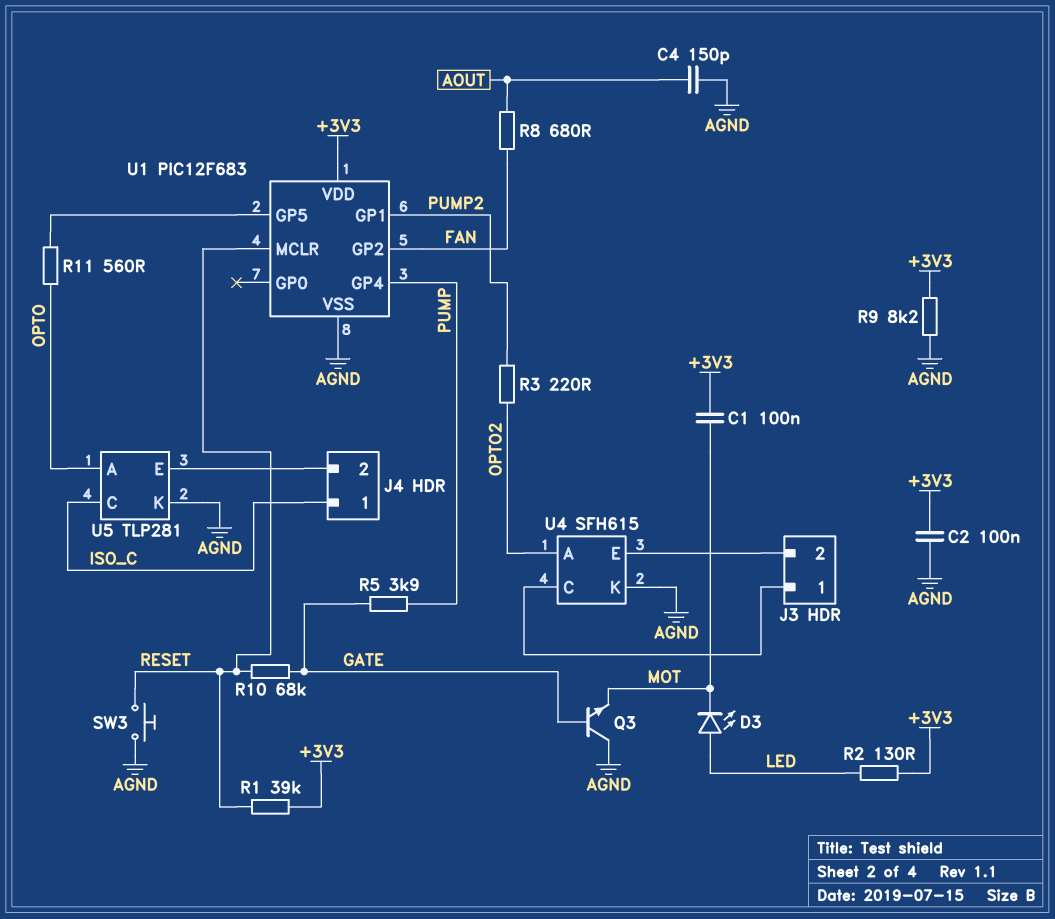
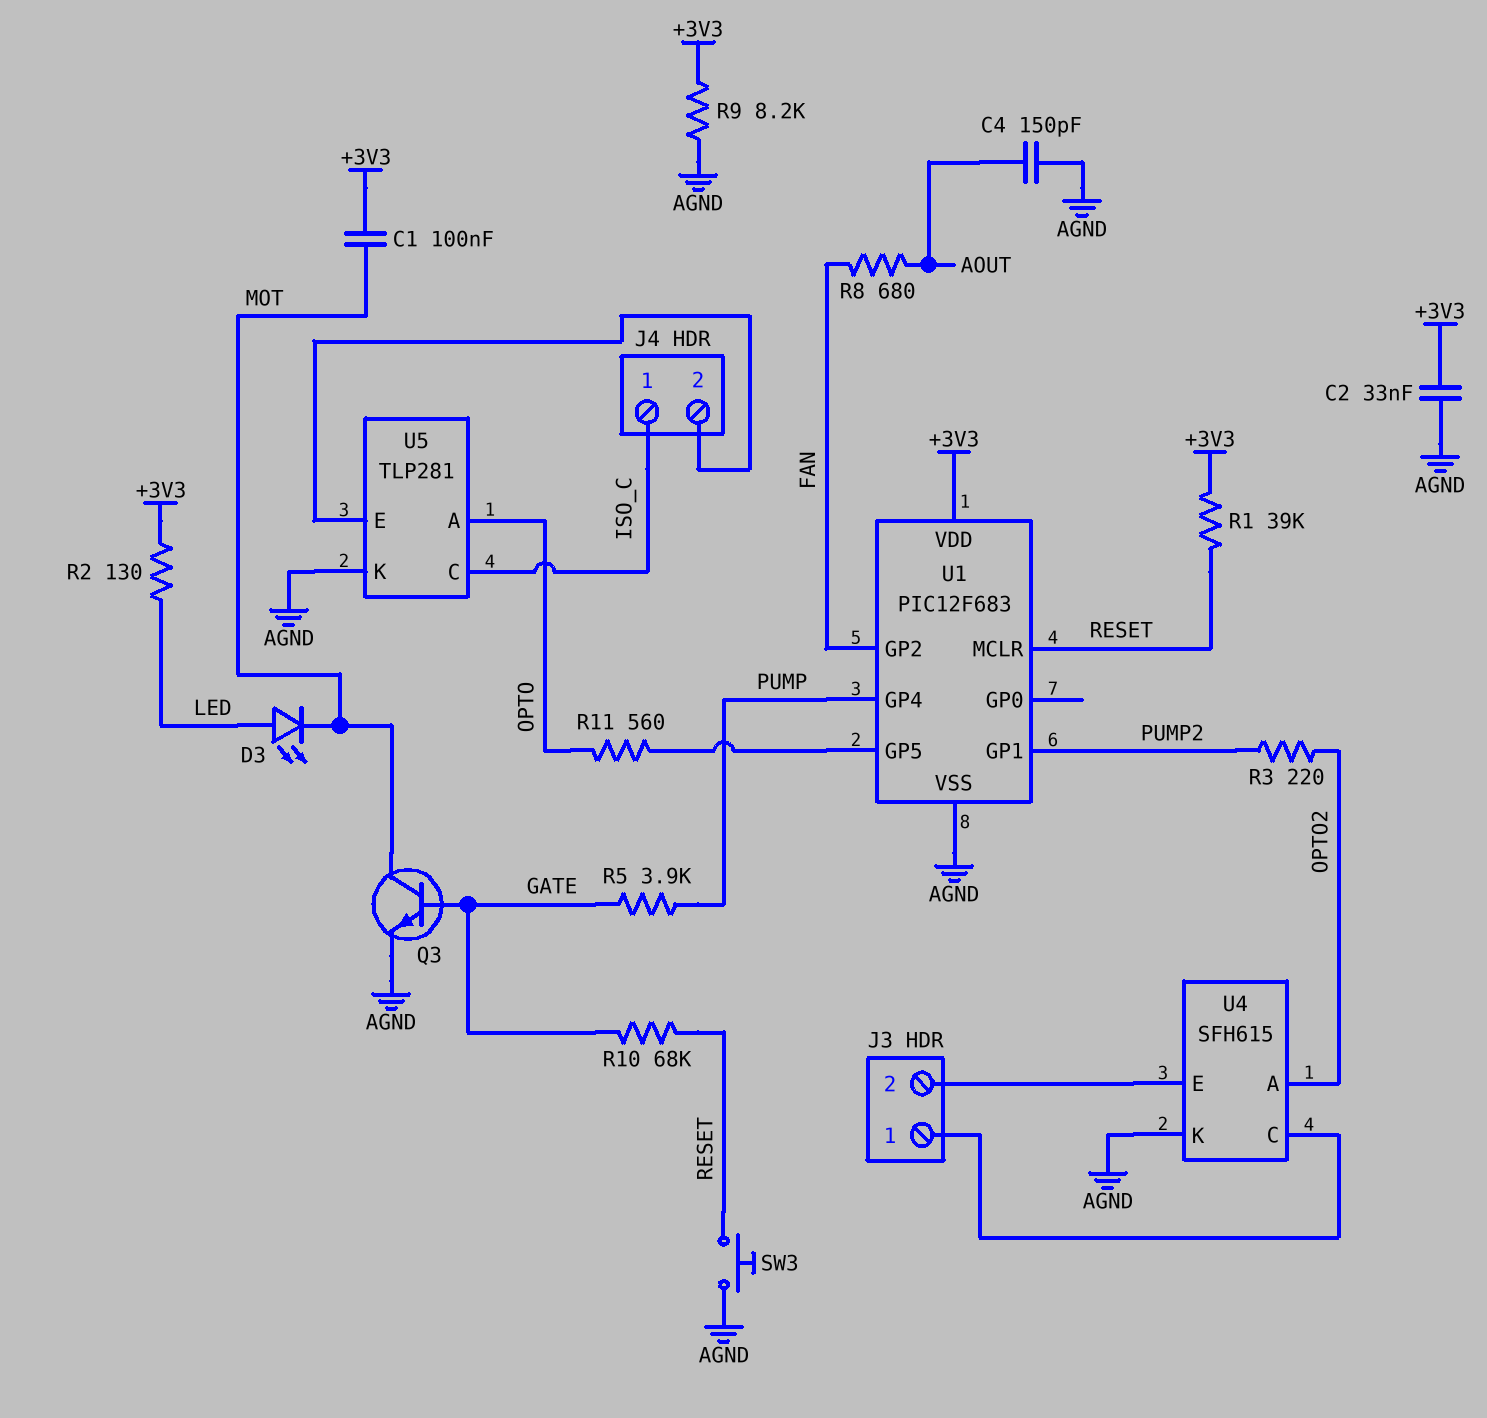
C2: 100nF (+3V3, AGND) -> 33nF (+3V3, AGND)
Q3: NPN (B GATE, C AGND, E MOT) -> NPN (B GATE, C MOT, E AGND)

